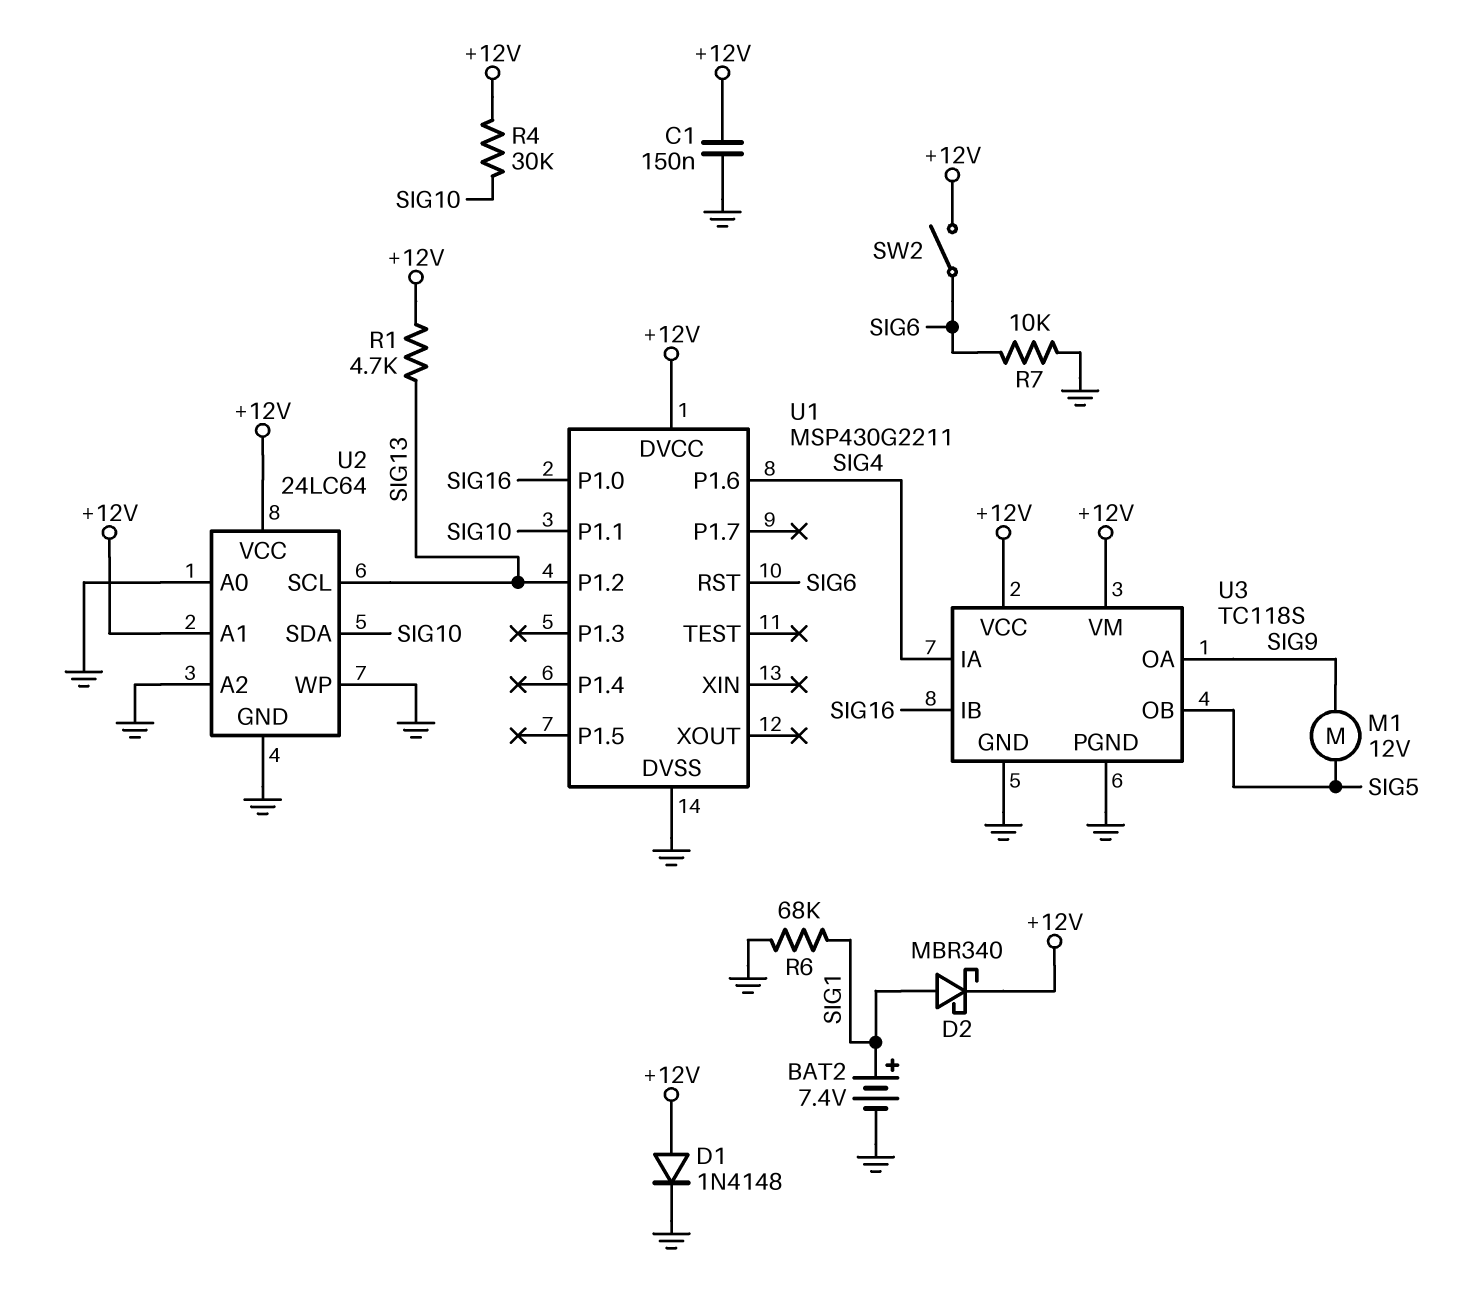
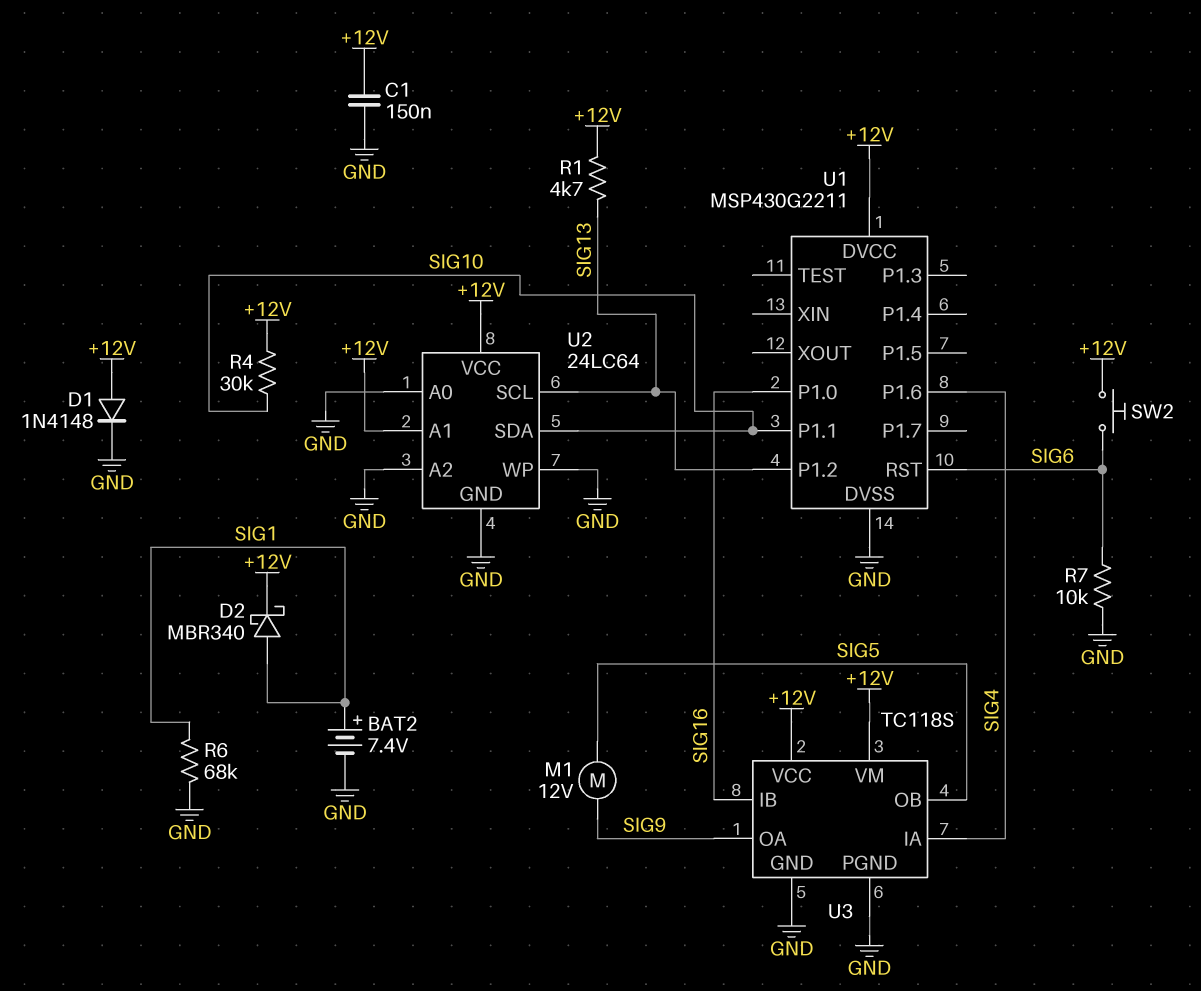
SW2: switch (+12V, SIG6) -> button (+12V, SIG6)

